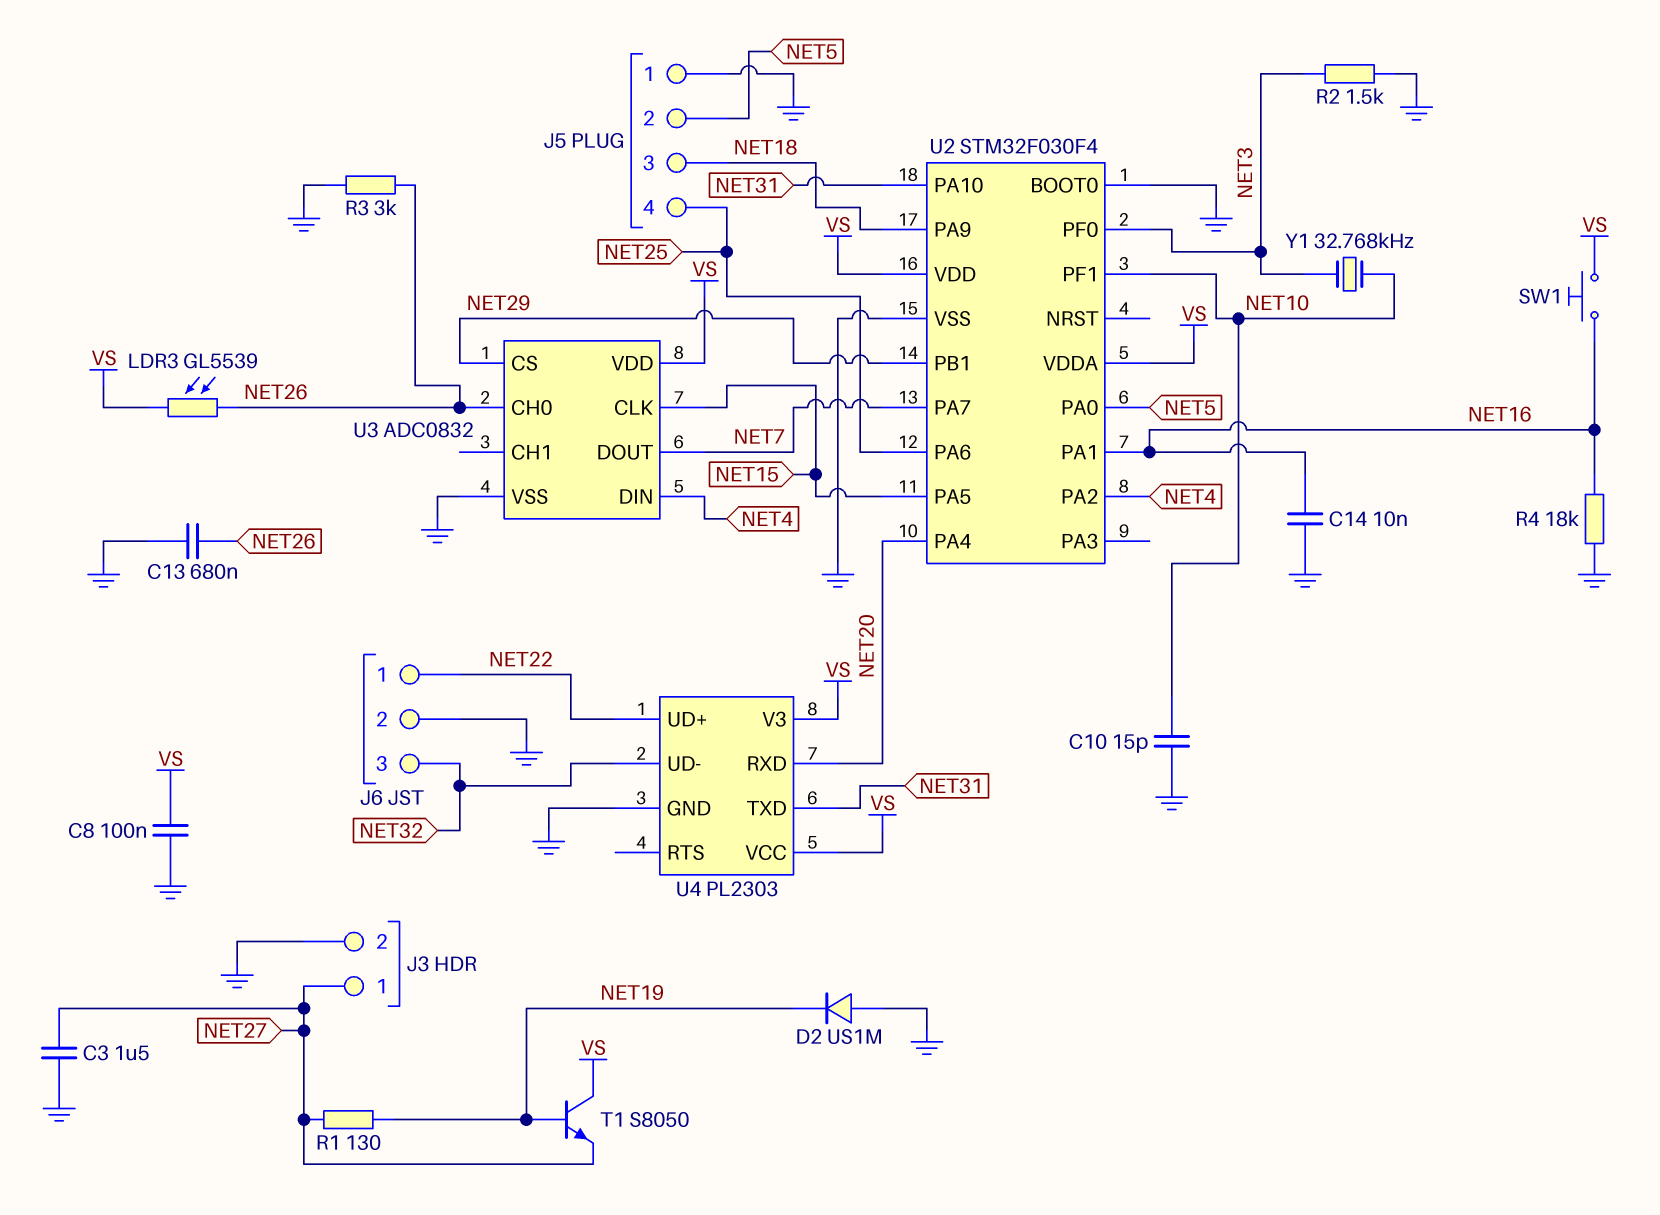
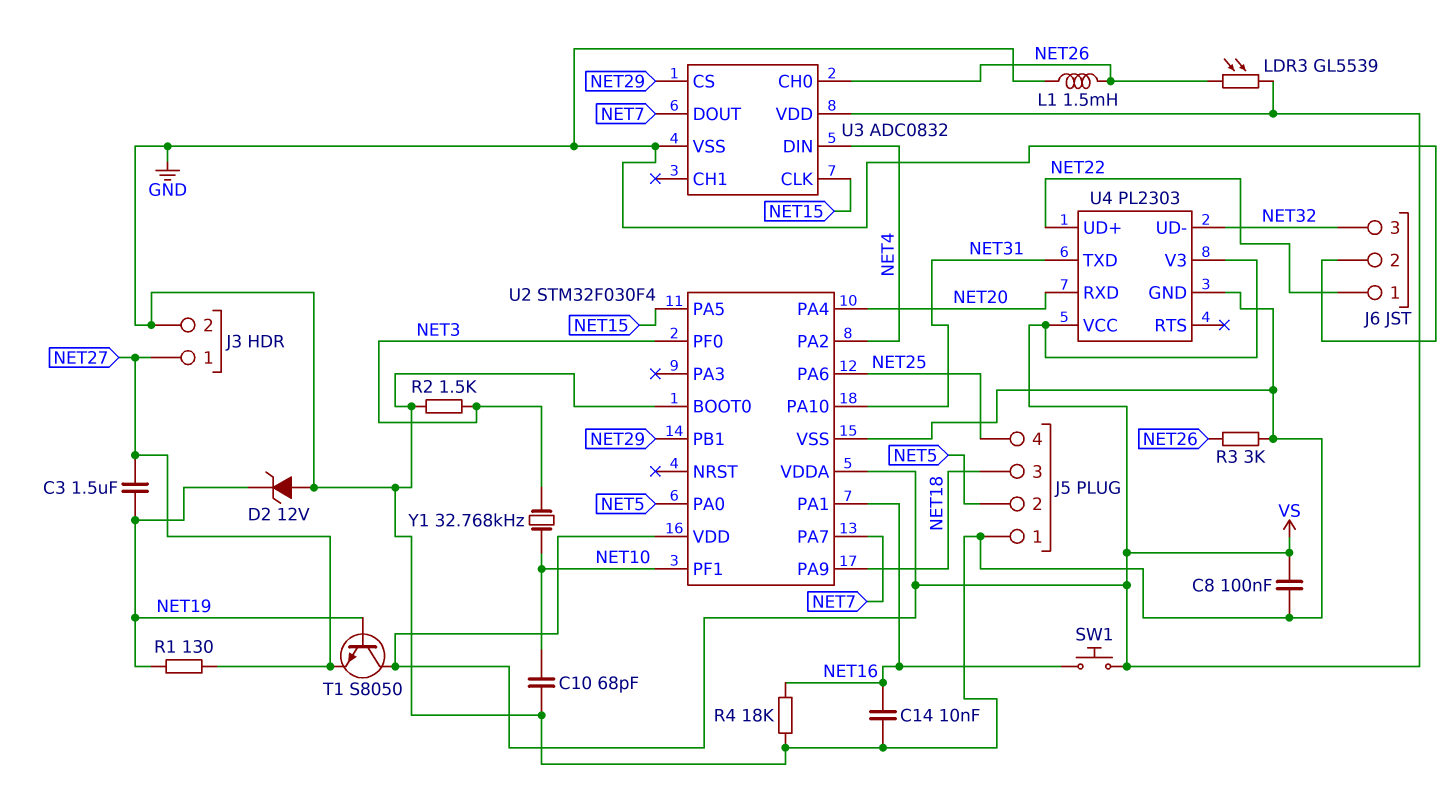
C3: 1.5uF (GND, NET27) -> 1.5uF (NET19, NET27)
C10: 15pF (GND, NET10) -> 68pF (GND, NET10)
C13: 680nF (GND, NET26) -> none
D2: diode US1M (A GND, K NET19) -> zener 12V (A GND, K NET19)
L1: none -> 1.5mH (GND, NET26)

